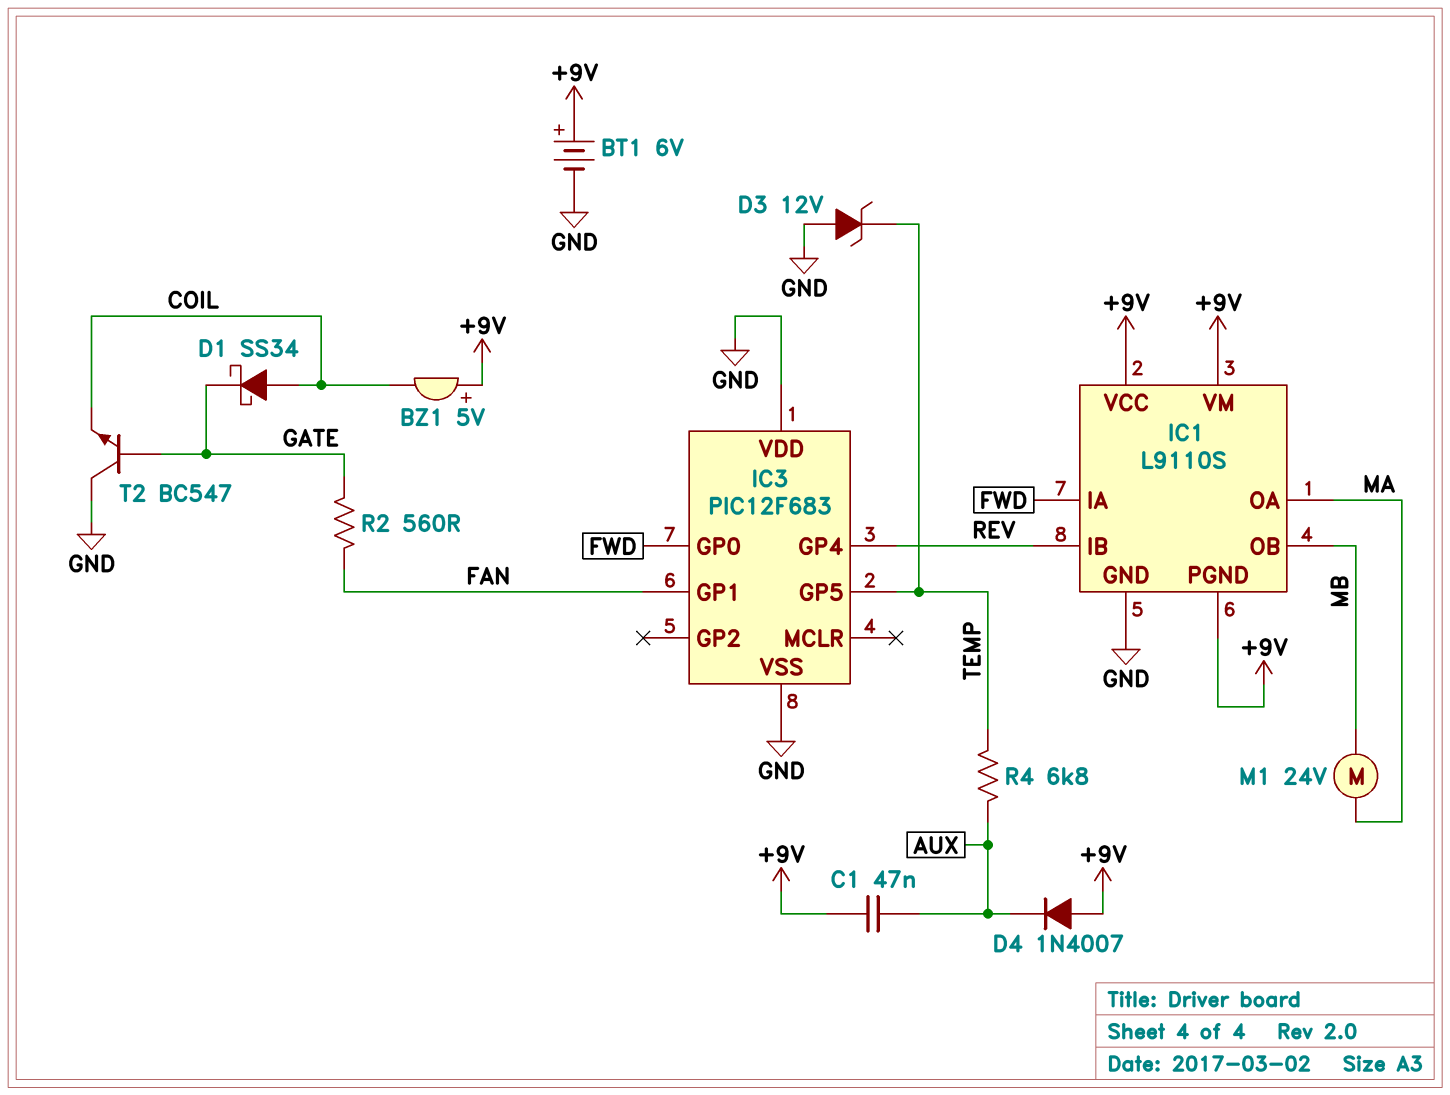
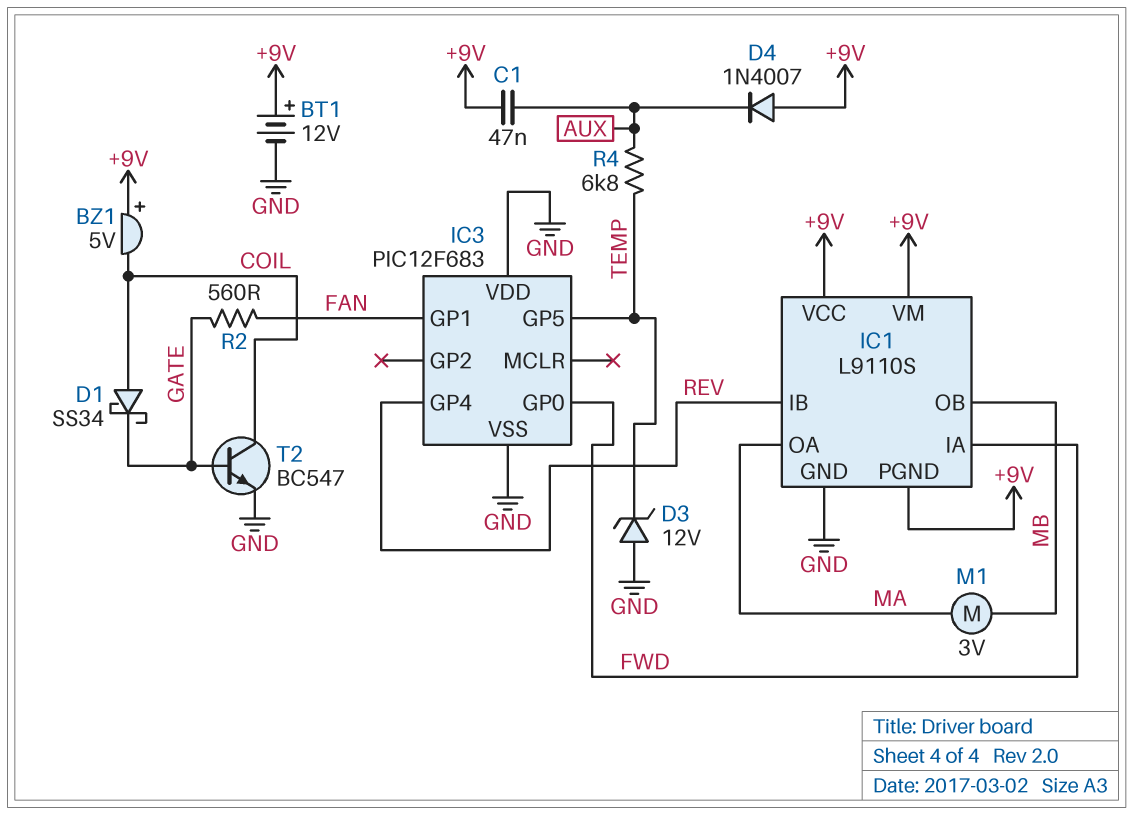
BT1: 6V (plus +9V, minus GND) -> 12V (plus +9V, minus GND)
M1: motor 24V (MA, MB) -> motor 3V (MA, MB)
T2: NPN BC547 (B GATE, C GND, E COIL) -> NPN BC547 (B GATE, C COIL, E GND)

